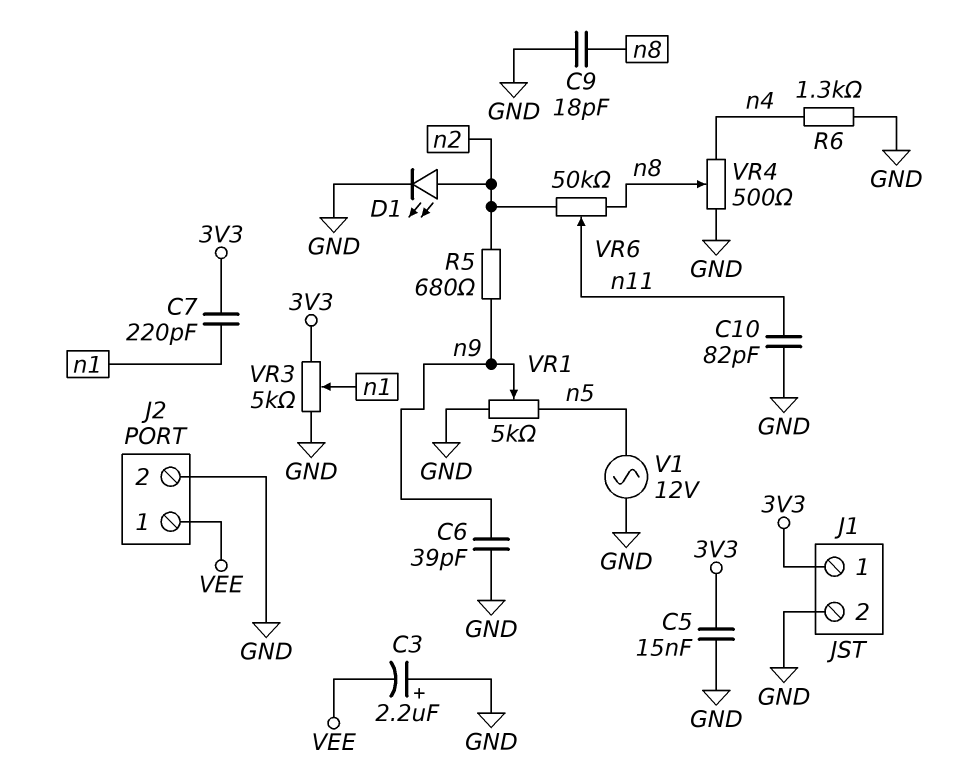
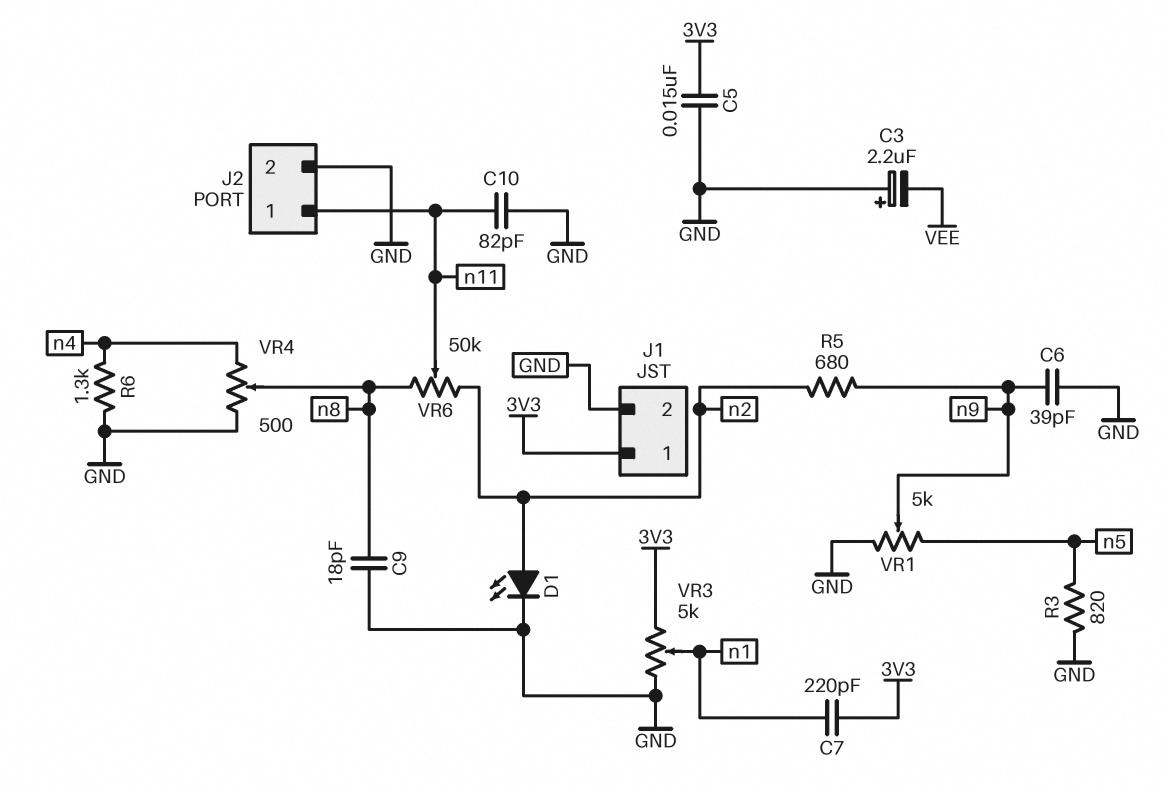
J2 pin 1: VEE -> n11
R3: none -> 820 (GND, n5)
V1: AC 12V (GND, n5) -> none

